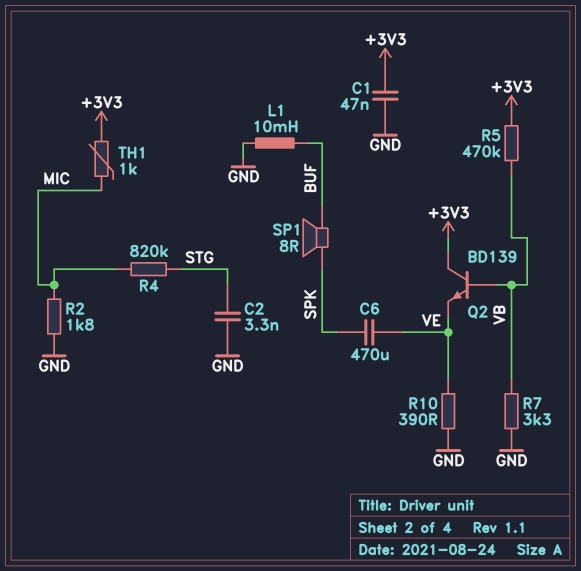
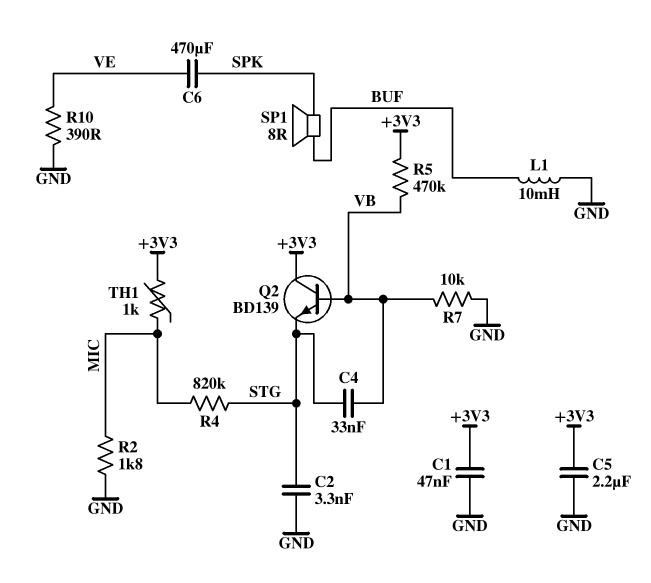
C4: none -> 33nF (STG, VB)
C5: none -> 2.2uF (+3V3, GND)
Q2: NPN BD139 (B VB, C +3V3, E VE) -> NPN BD139 (B VB, C +3V3, E STG)
R7: 3.3k (GND, VB) -> 10k (GND, VB)

